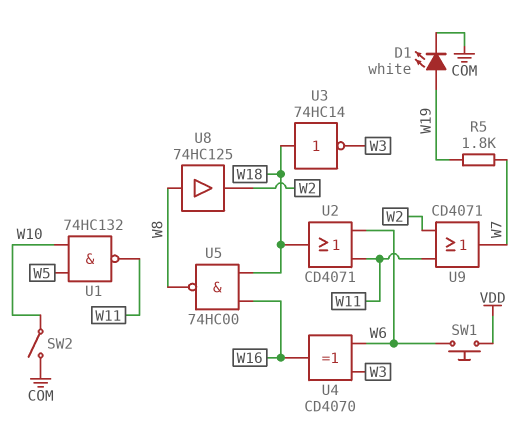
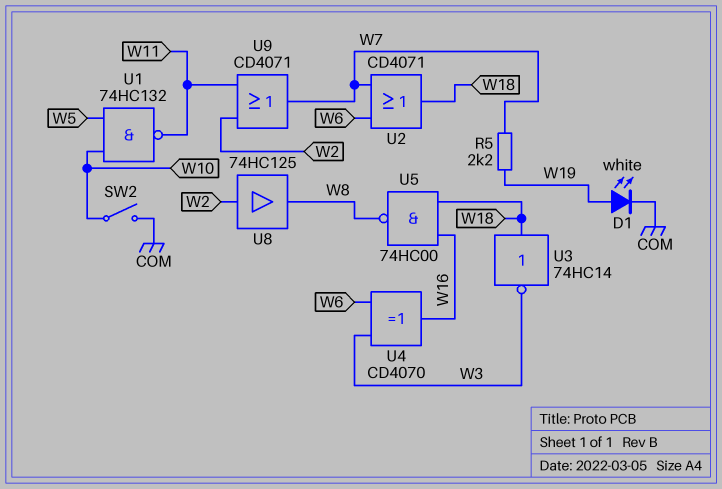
R5: 1.8k (W7, W19) -> 2.2k (W7, W19)
SW1: button (VDD, W6) -> none
U2: OR CD4071 (in W6, in W11, out W18) -> OR CD4071 (in W6, in W7, out W18)
U8: buffer 74HC125 (in W8, out W2) -> buffer 74HC125 (in W2, out W8)

